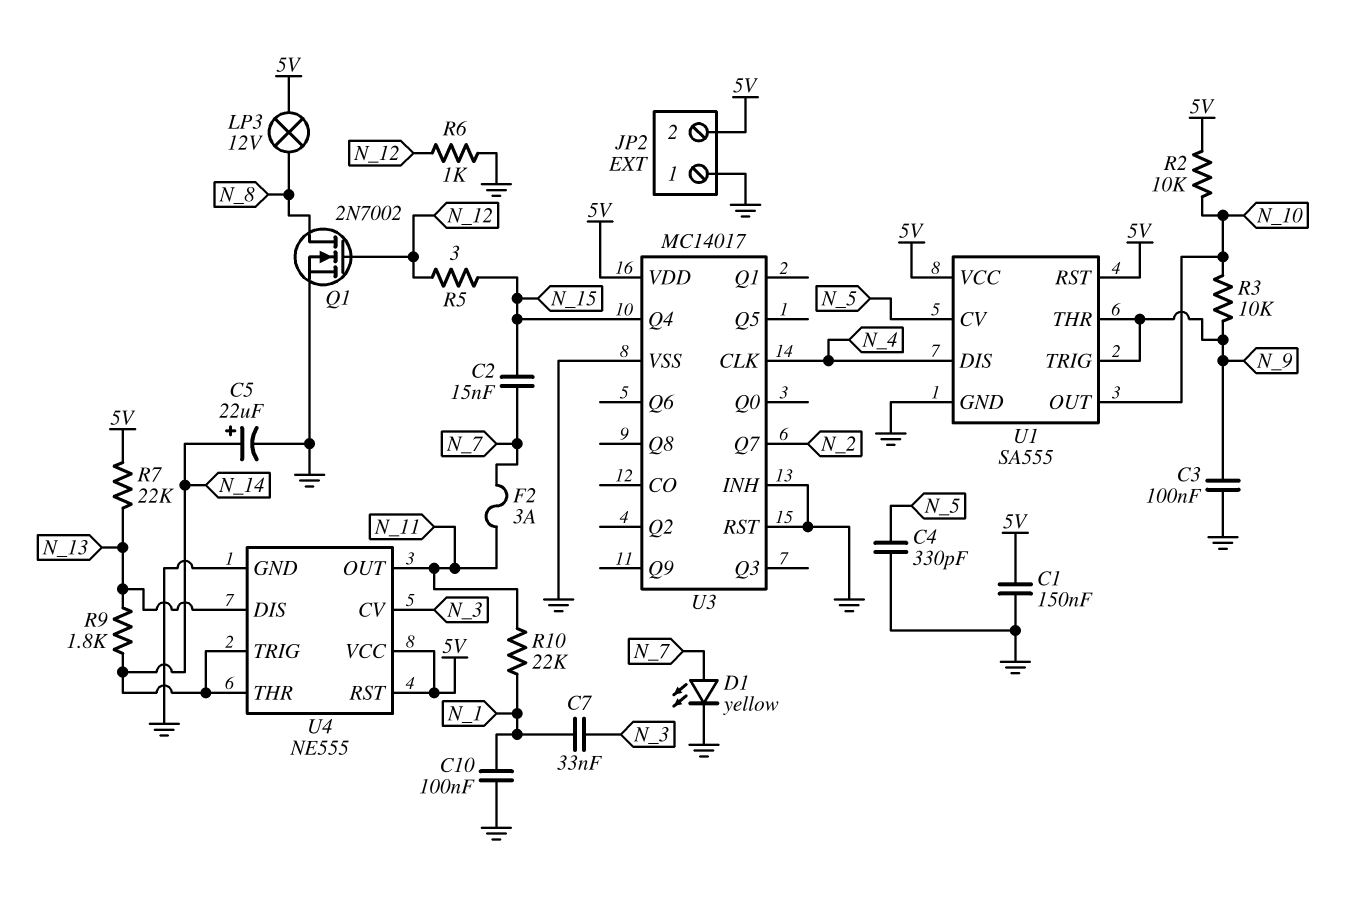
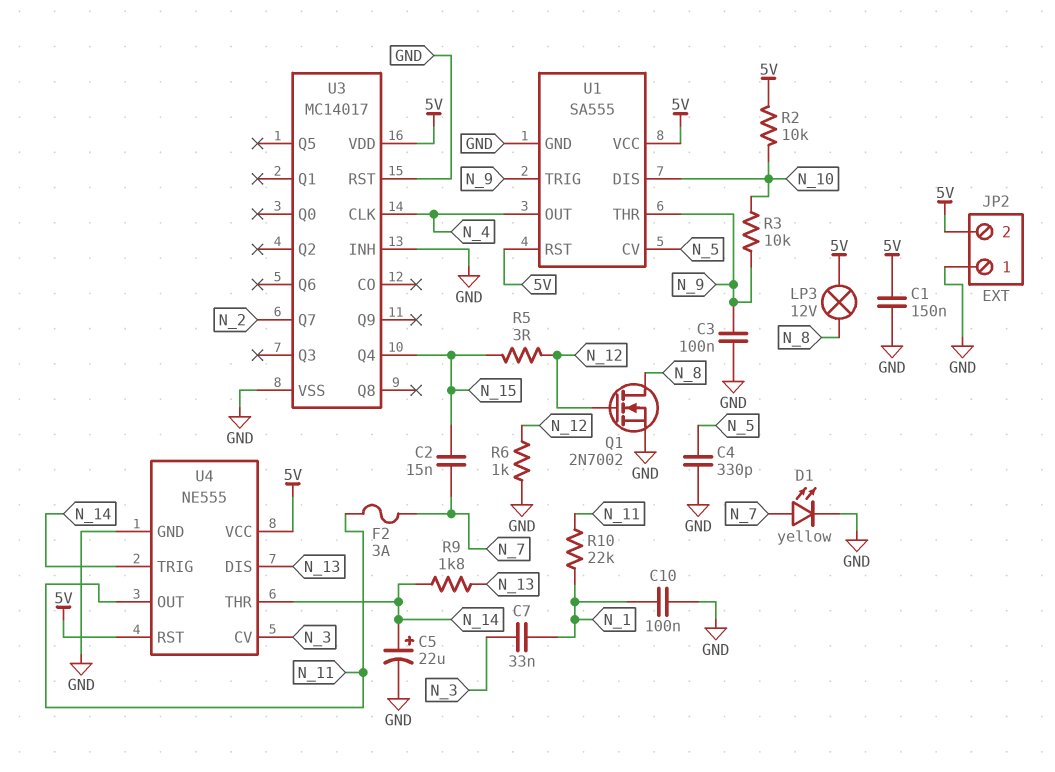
R7: 22k (5V, N_13) -> none
U1 pin DIS: N_4 -> N_10
U1 pin OUT: N_10 -> N_4

